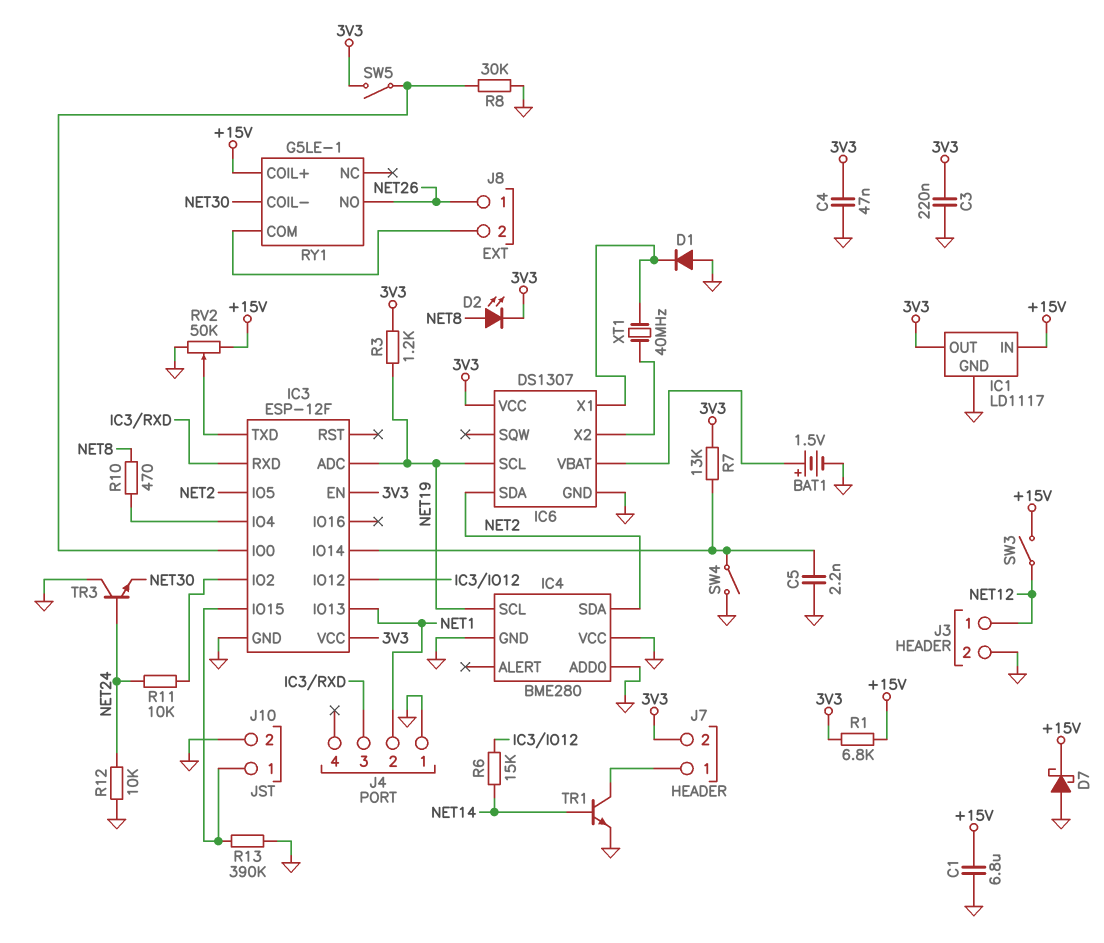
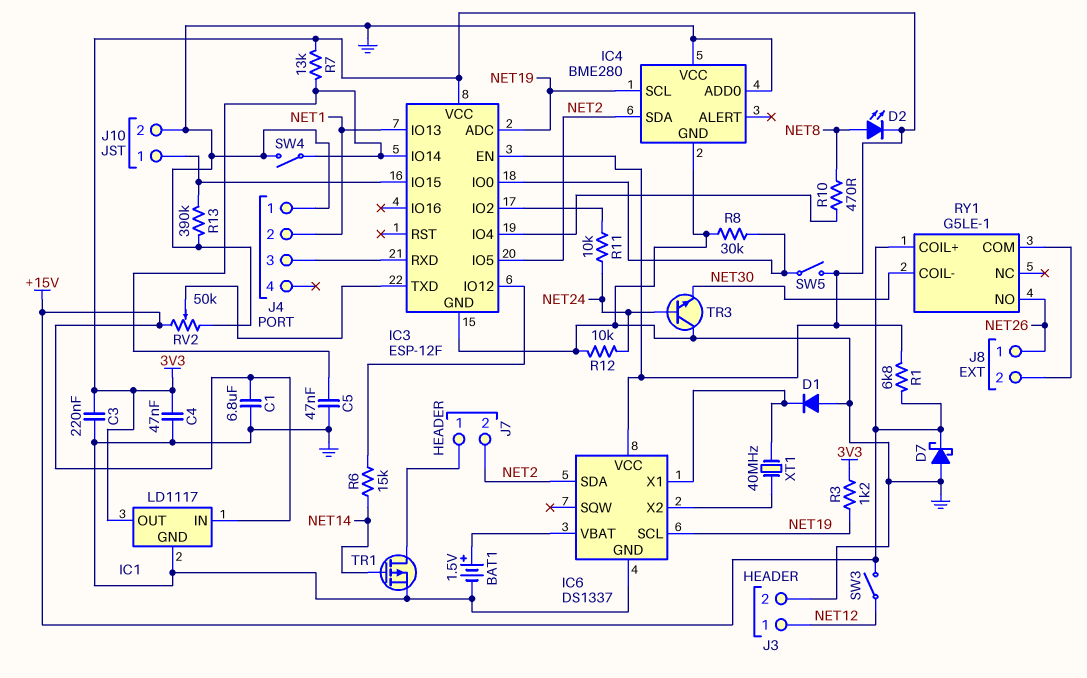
C5: 2.2nF (GND, IC3/IO14) -> 47nF (GND, IC3/IO14)
IC6: DS1307 -> DS1337
J7 pin 2: 3V3 -> NET2
TR1: NPN (B NET14, C J7/1, E GND) -> PMOS (G NET14, D J7/1, S GND)

